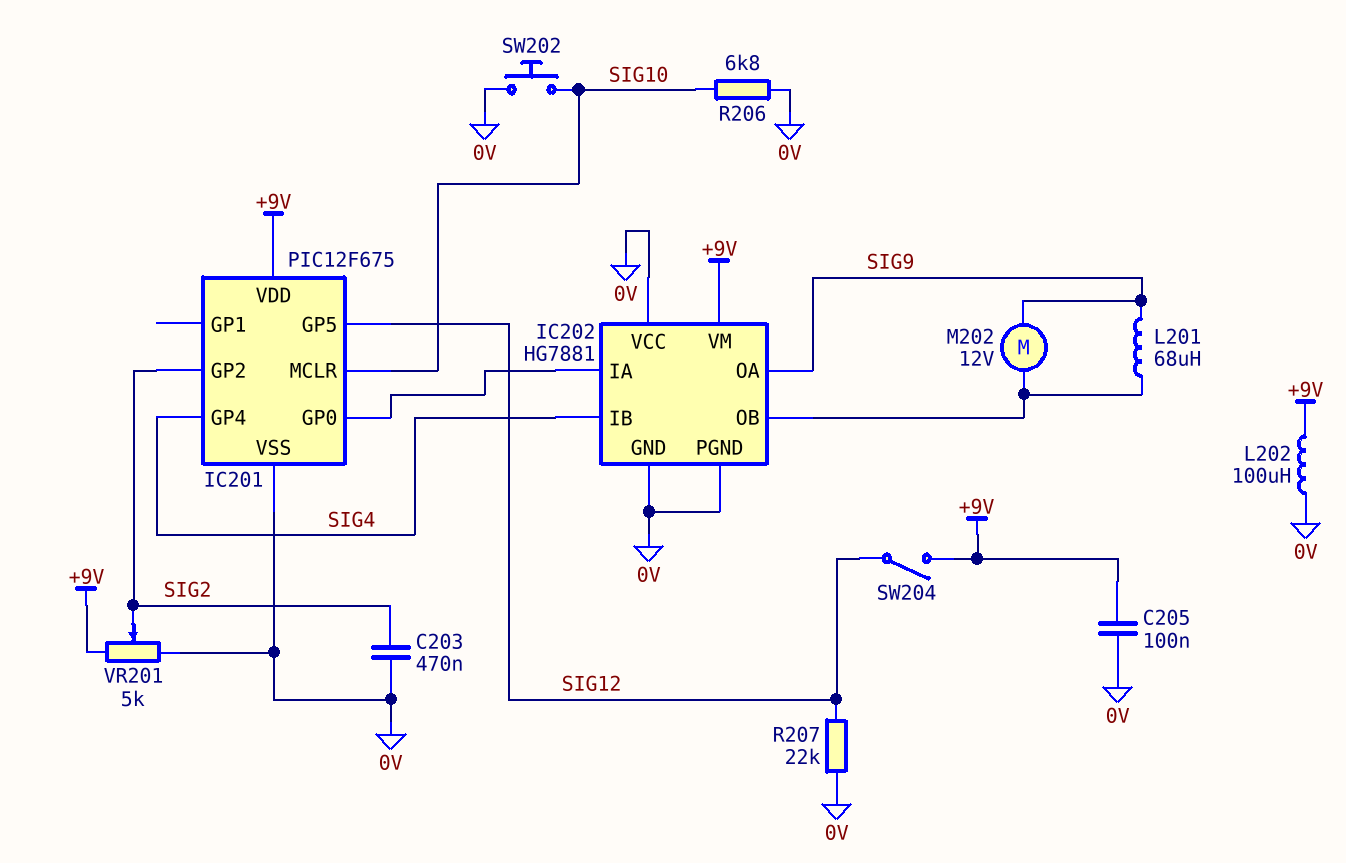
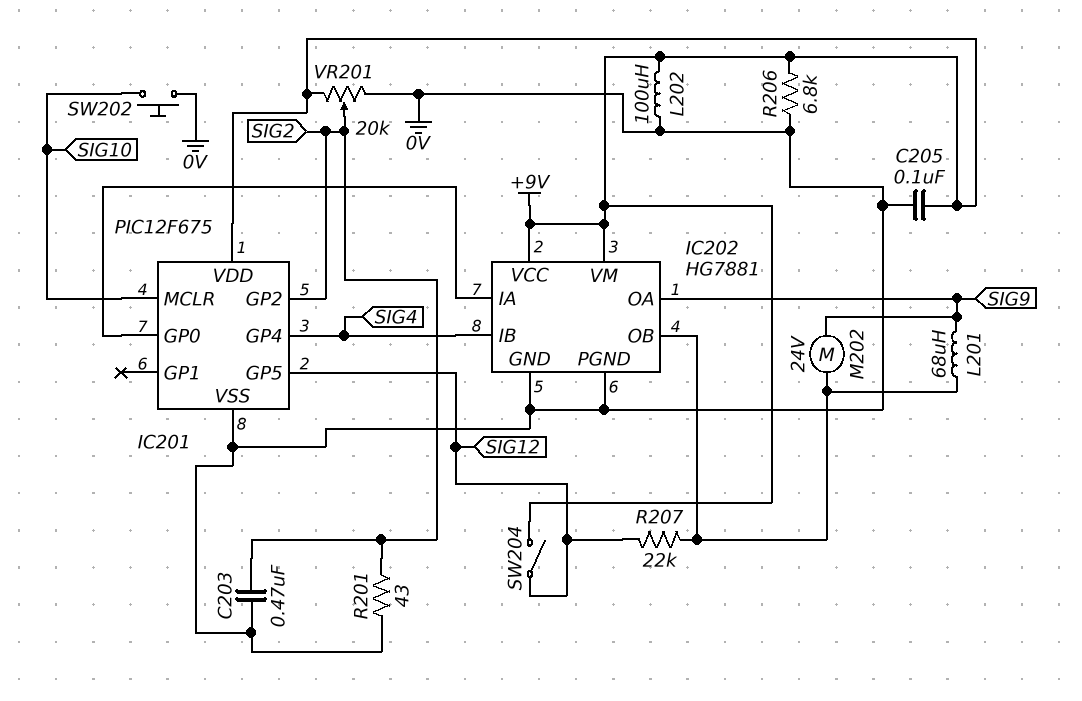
IC202 pin VCC: 0V -> +9V
M202: motor 12V (IC202/OB, SIG9) -> motor 24V (IC202/OB, SIG9)
R201: none -> 43 (0V, SIG2)
R206: 6.8k (0V, SIG10) -> 6.8k (+9V, 0V)
R207: 22k (0V, SIG12) -> 22k (IC202/OB, SIG12)
VR201: 5k (+9V, 0V, wiper SIG2) -> 20k (+9V, 0V, wiper SIG2)

